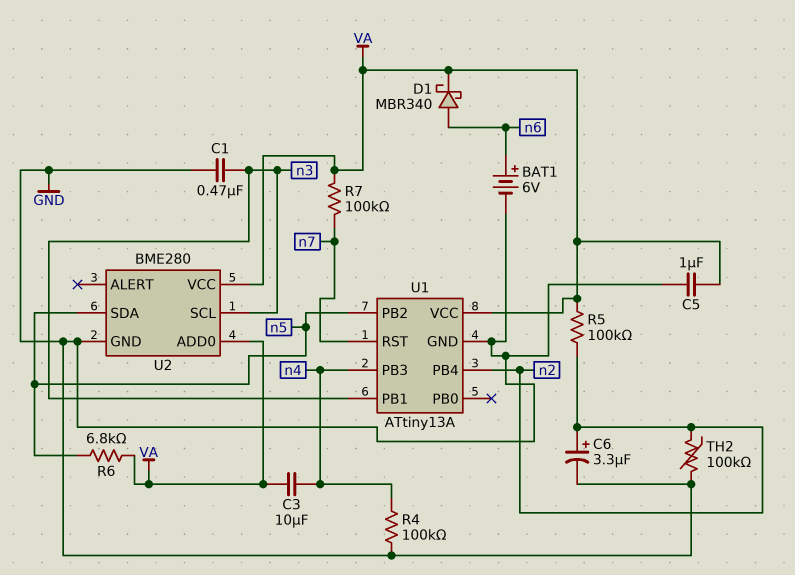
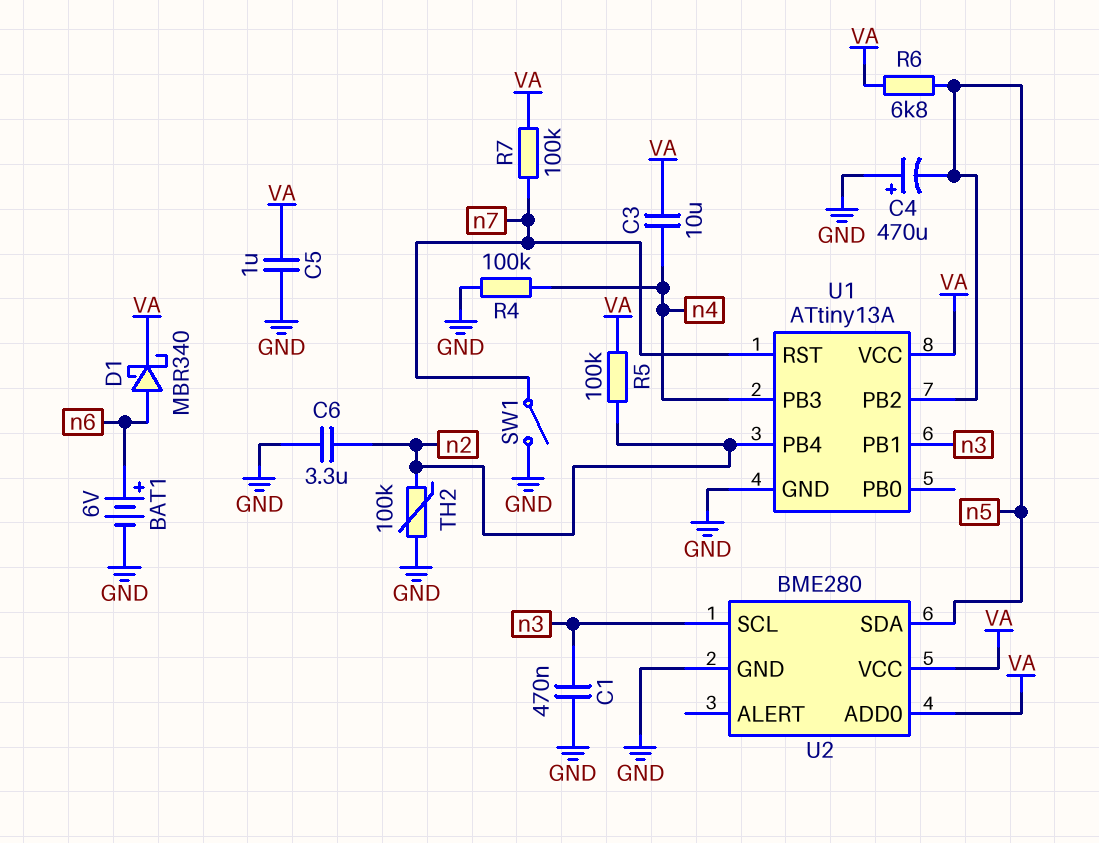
C4: none -> 470uF (plus GND, minus n5)
C6: 3.3uF (plus n2, minus GND) -> 3.3uF (GND, n2)
SW1: none -> switch (GND, n7)

